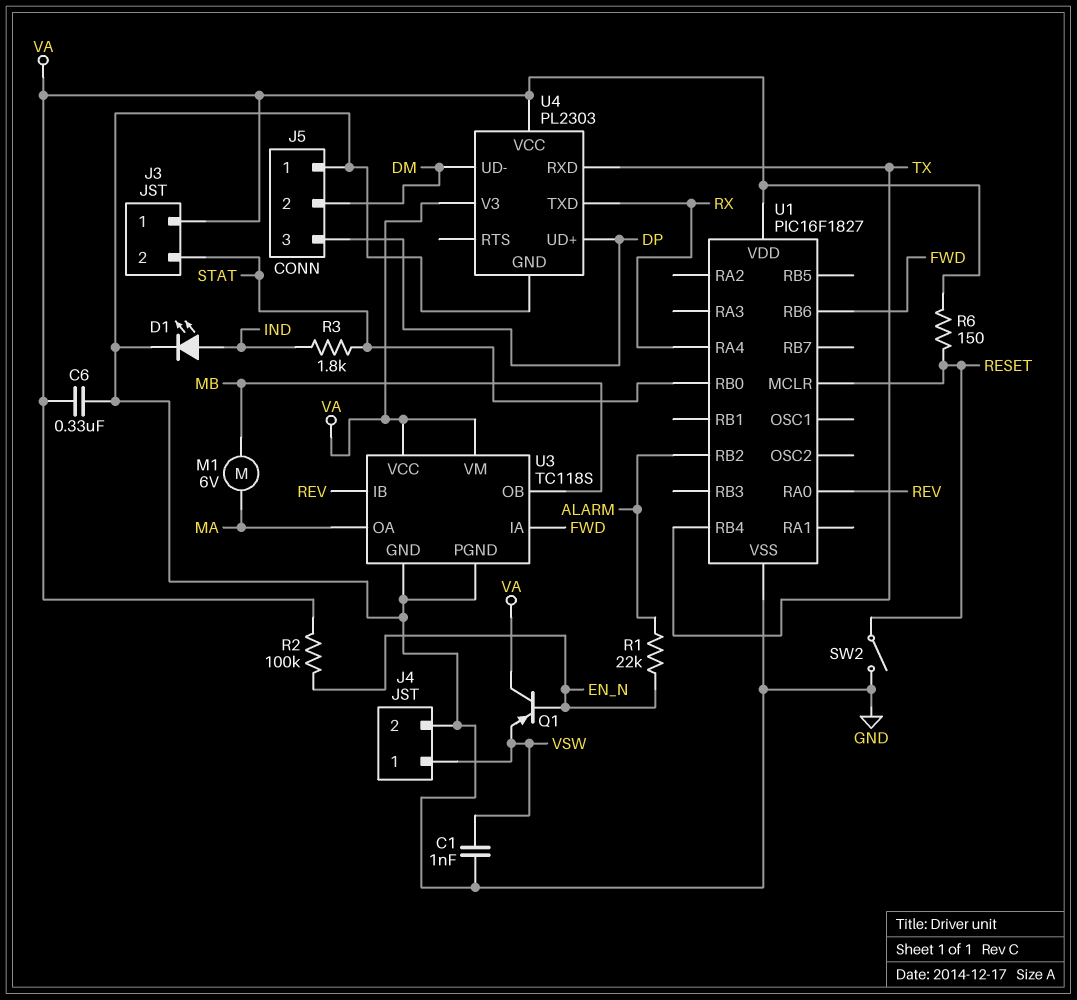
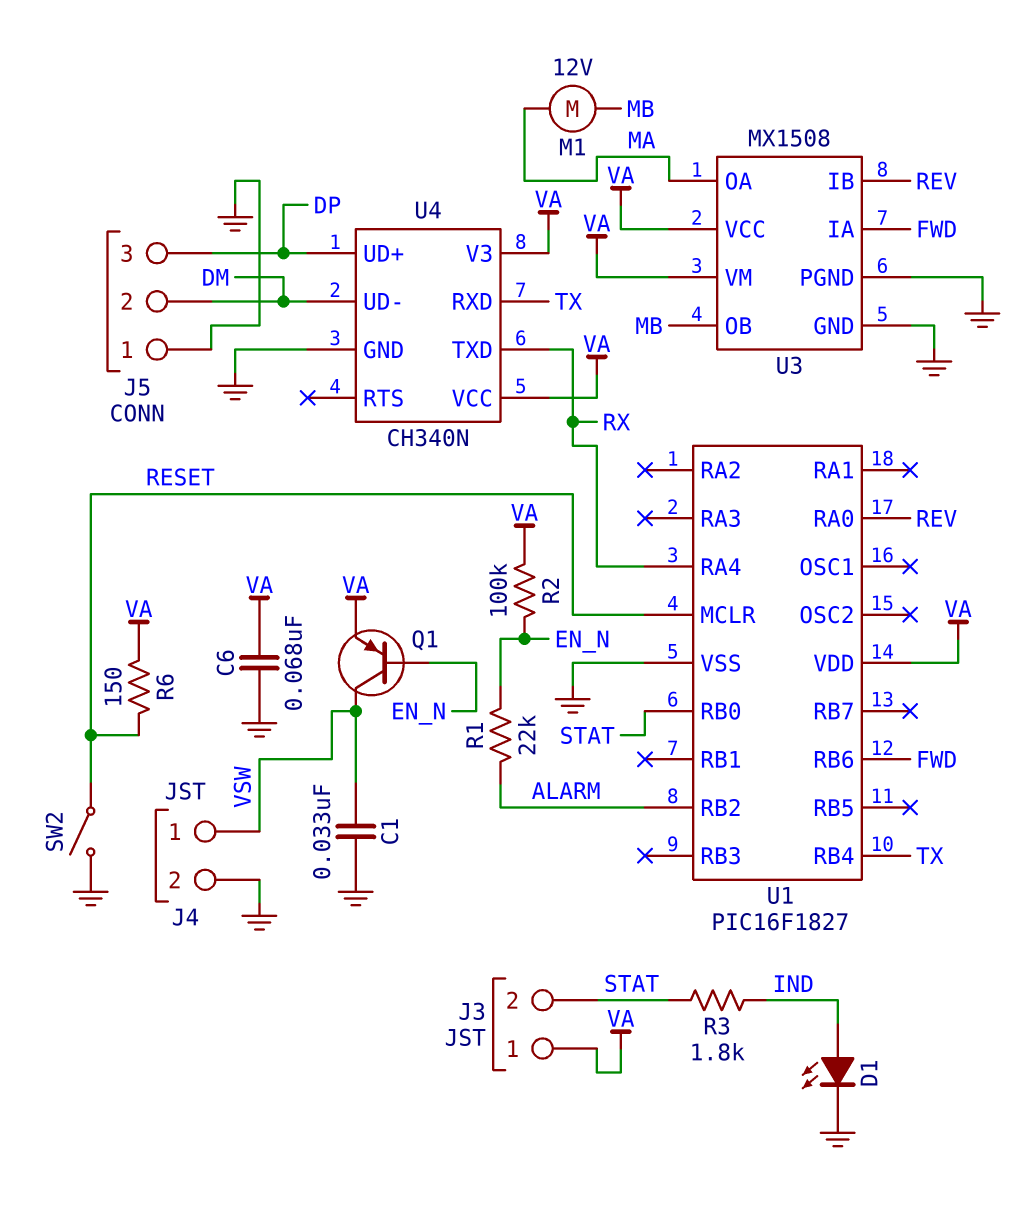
C1: 1nF (GND, VSW) -> 33nF (GND, VSW)
C6: 330nF (GND, VA) -> 68nF (GND, VA)
M1: motor 6V (MA, MB) -> motor 12V (MA, MB)
Q1: PNP (B EN_N, C VA, E VSW) -> PNP (B EN_N, C VSW, E VA)
U3: TC118S -> MX1508
U4: PL2303 -> CH340N

